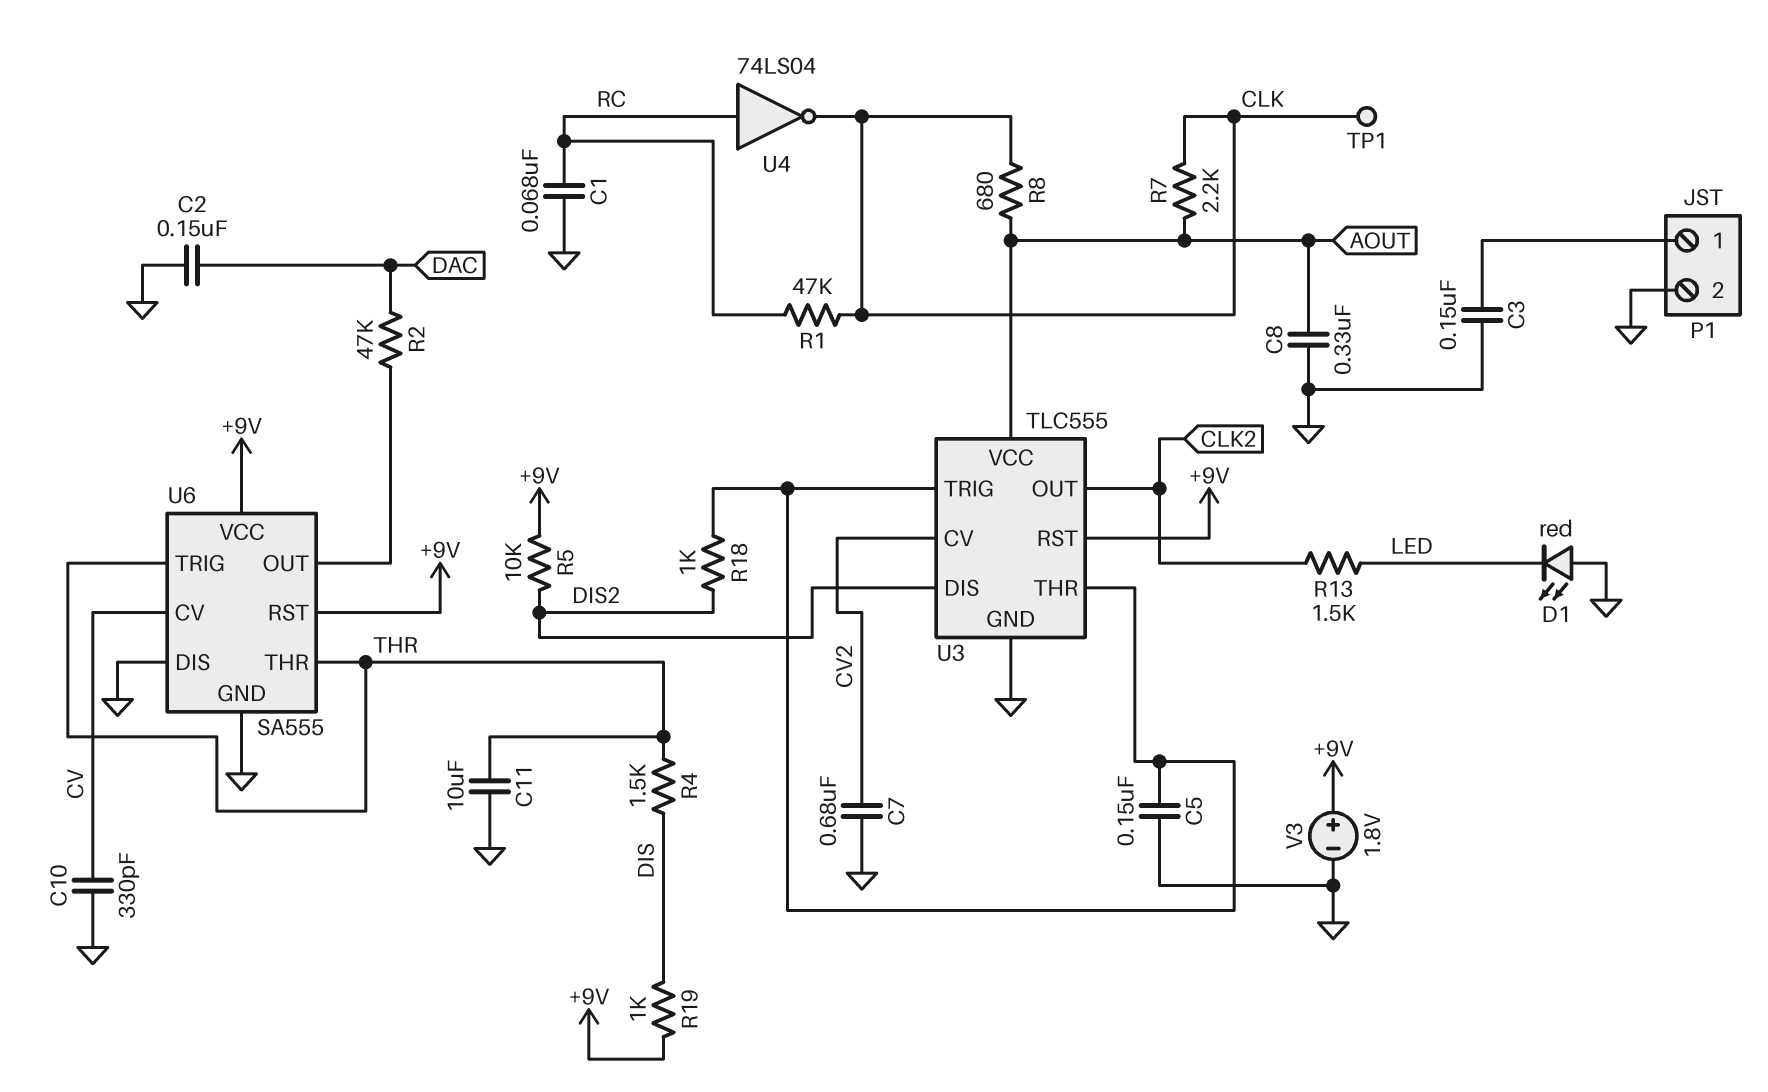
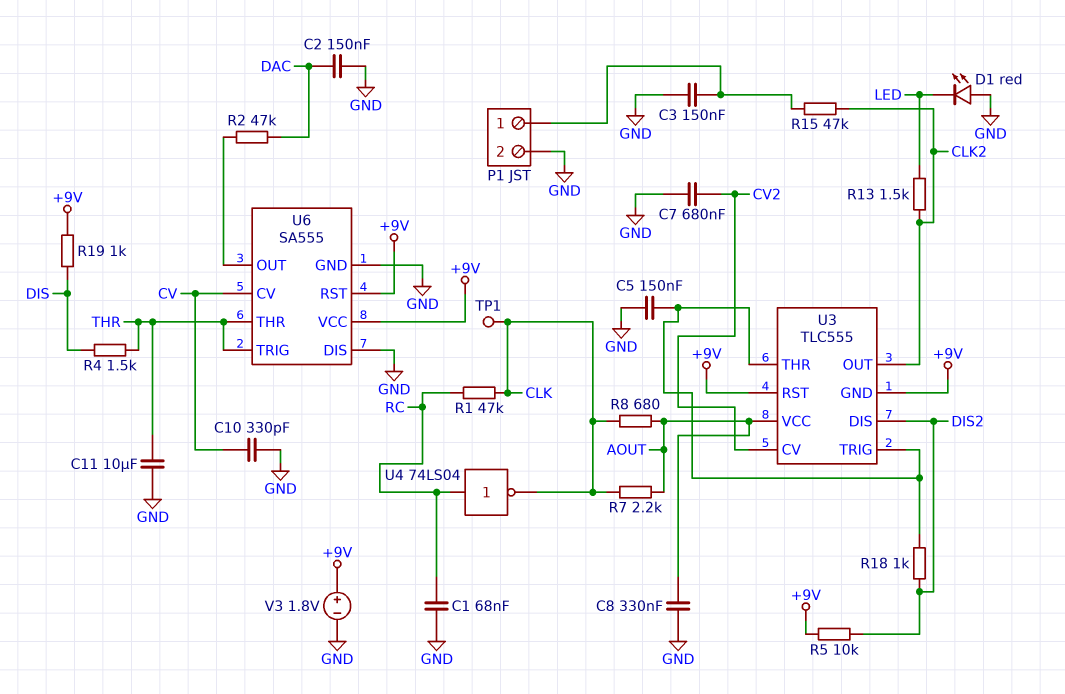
R15: none -> 47k (CLK2, P1/1)
U3 pin GND: GND -> +9V

